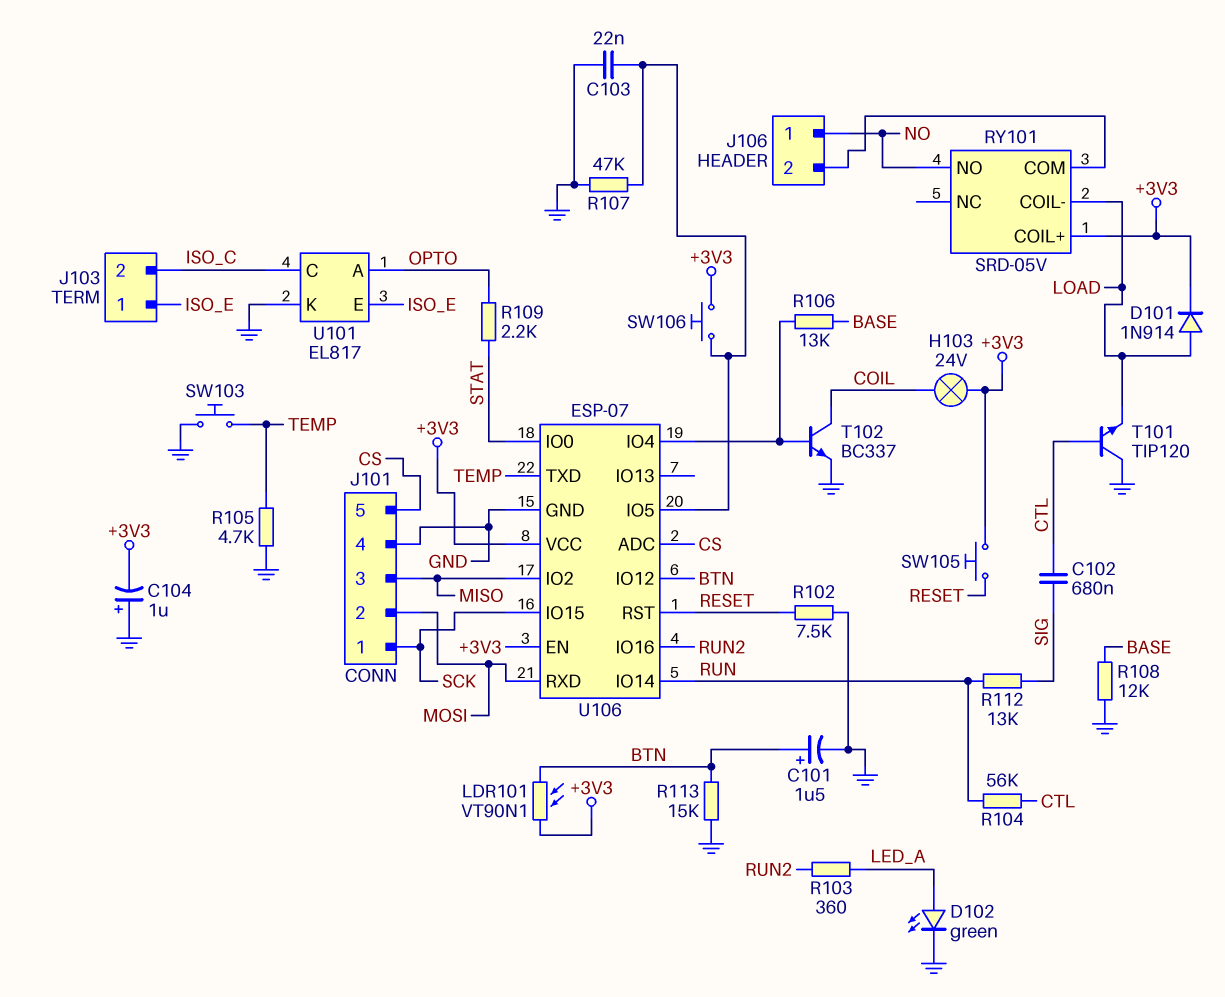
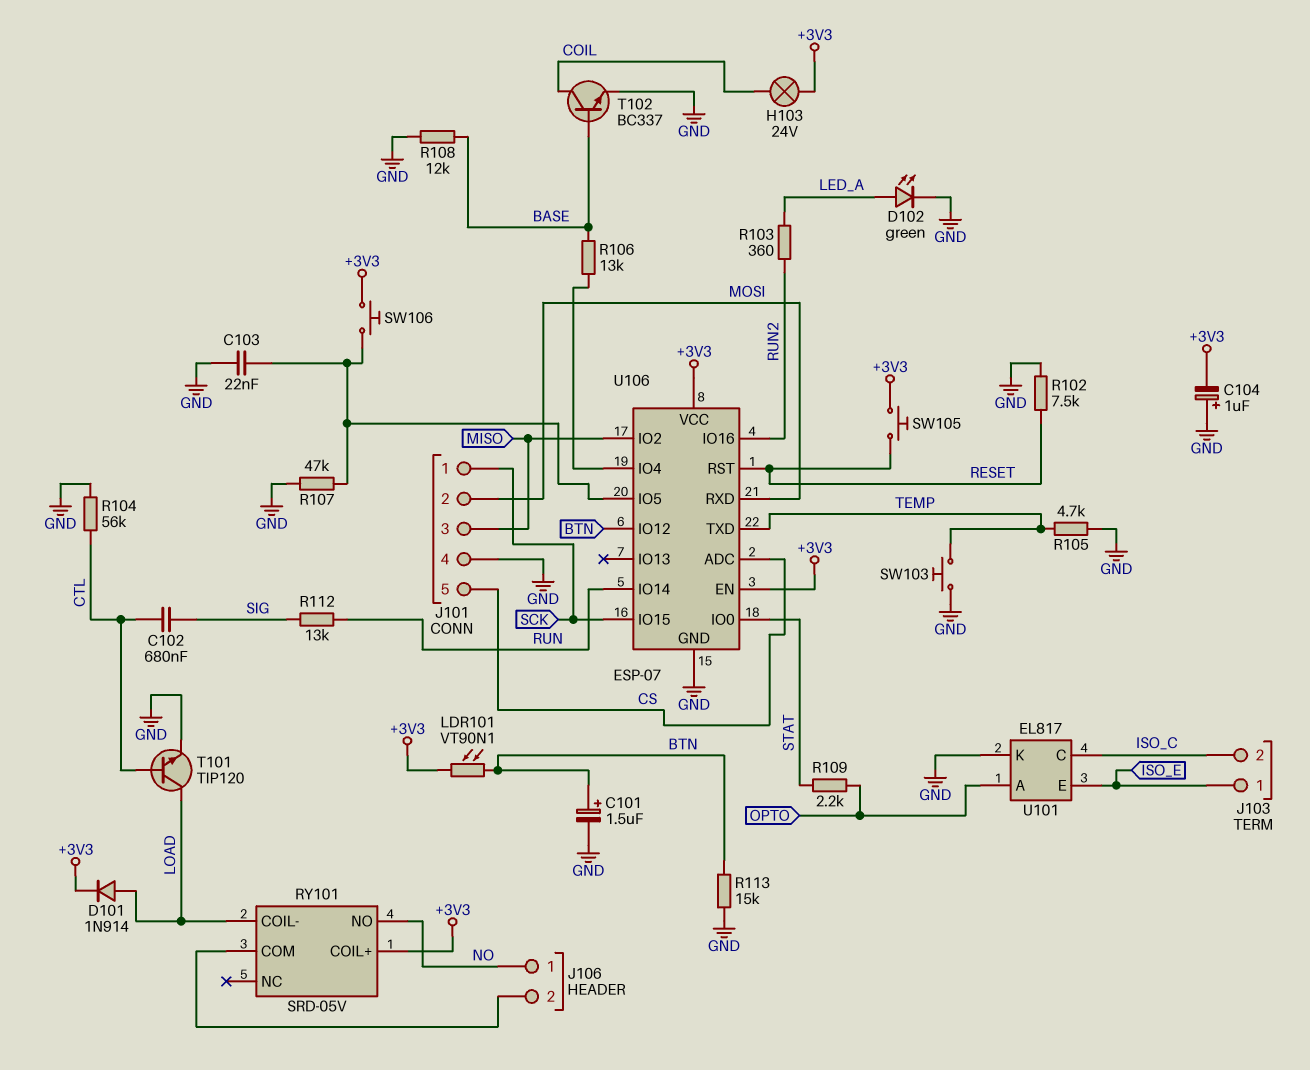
R104: 56k (CTL, RUN) -> 56k (CTL, GND)
T101: NPN TIP120 (B CTL, C GND, E LOAD) -> NPN TIP120 (B CTL, C LOAD, E GND)
T102: NPN BC337 (B U106/IO4, C COIL, E GND) -> NPN BC337 (B BASE, C COIL, E GND)

